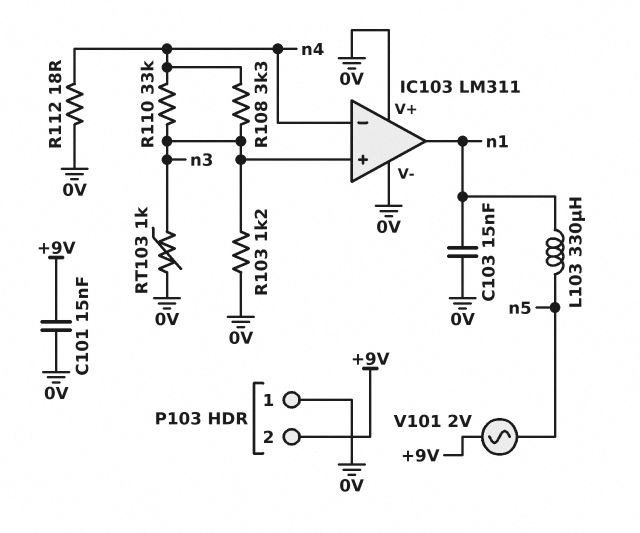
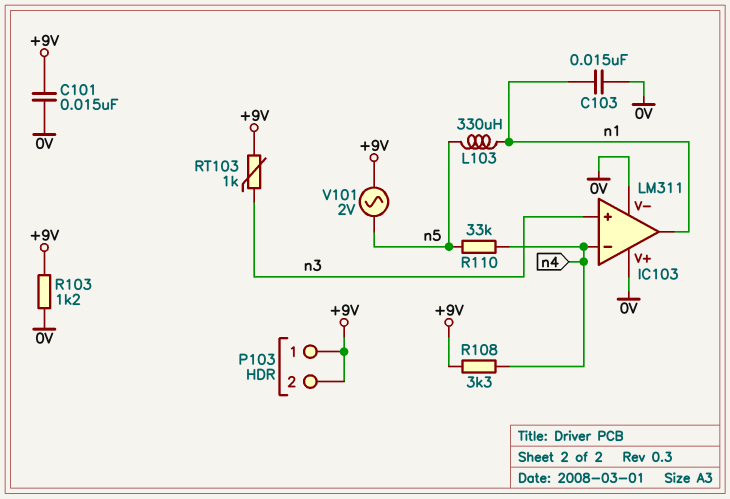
P103 pin 1: 0V -> +9V
R103: 1.2k (0V, n3) -> 1.2k (+9V, 0V)
R108: 3.3k (n3, n4) -> 3.3k (+9V, n4)
R110: 33k (n3, n4) -> 33k (n4, n5)
R112: 18 (0V, n4) -> none
RT103: 1k (0V, n3) -> 1k (+9V, n3)

